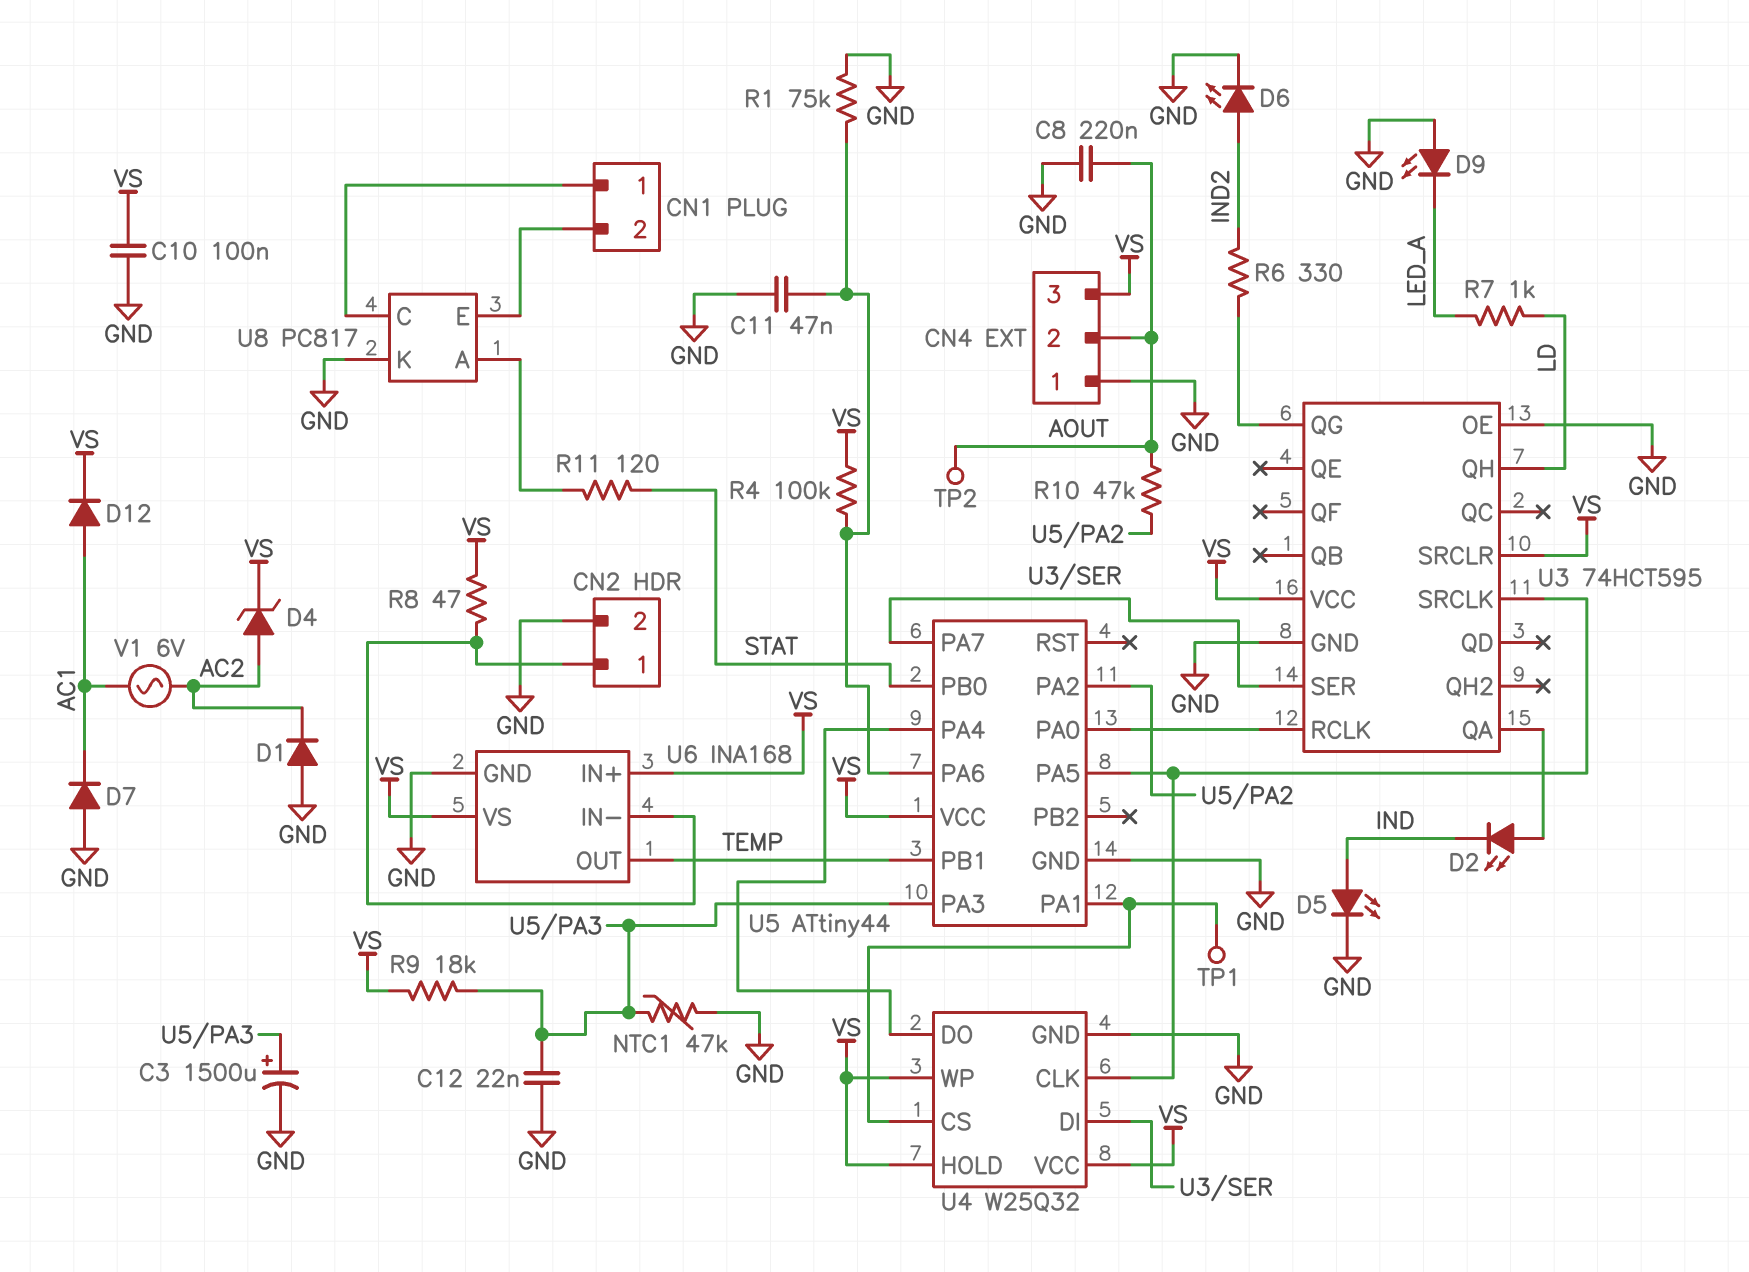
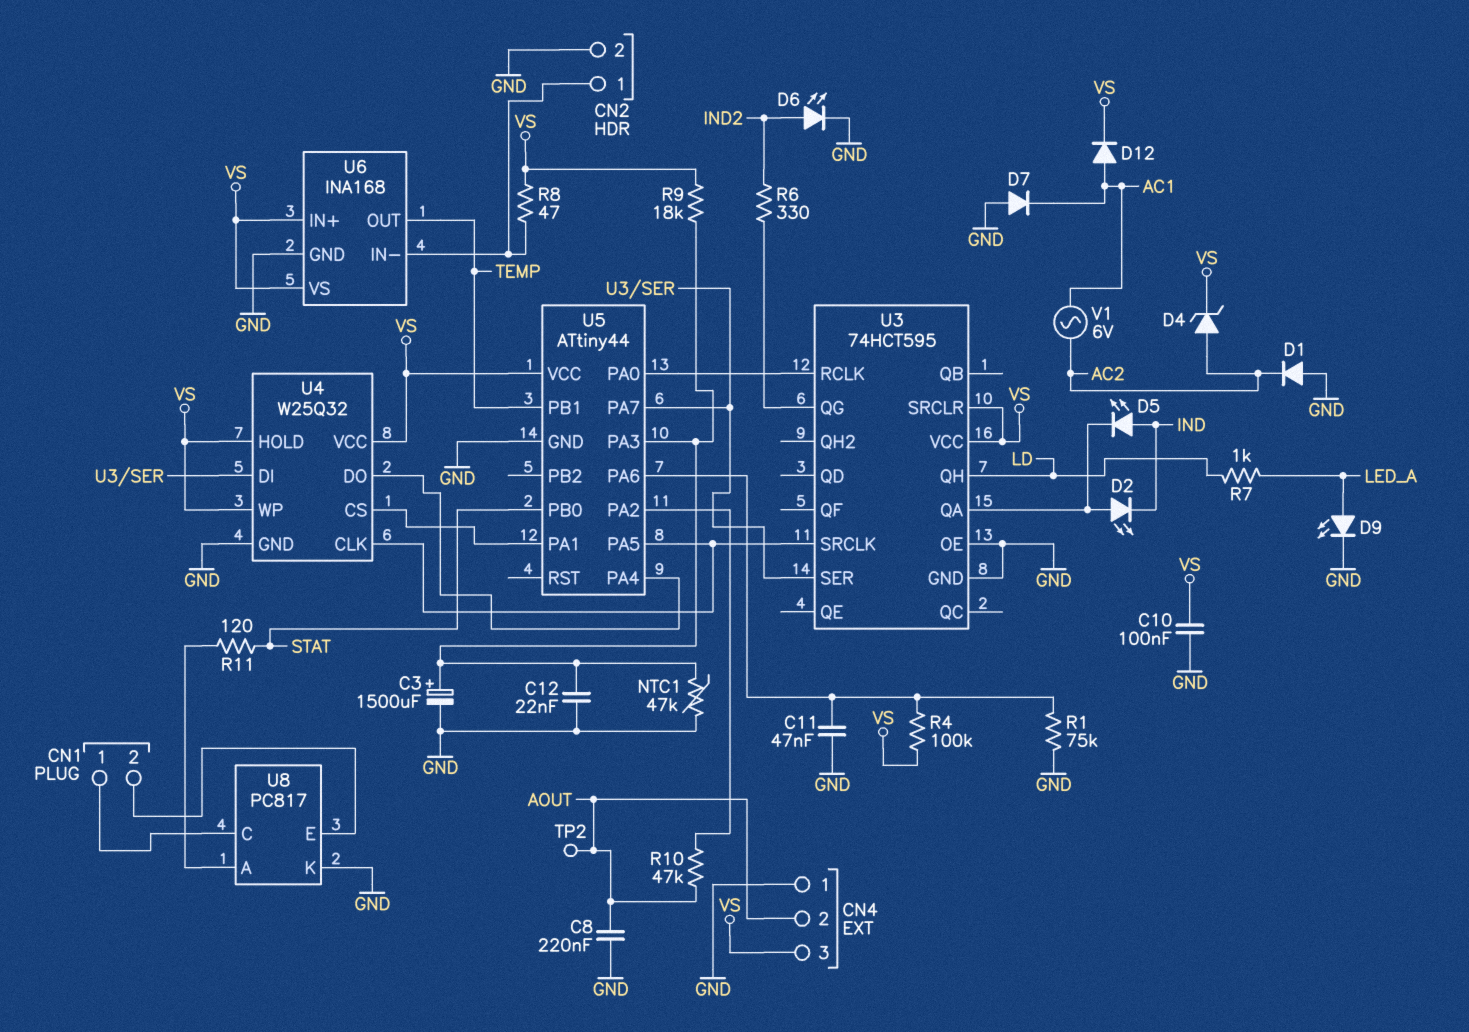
D5: LED (A IND, K GND) -> LED (A IND, K U3/QA)
D9: LED (A GND, K LED_A) -> LED (A LED_A, K GND)
TP1: test point (U4/CS) -> none

